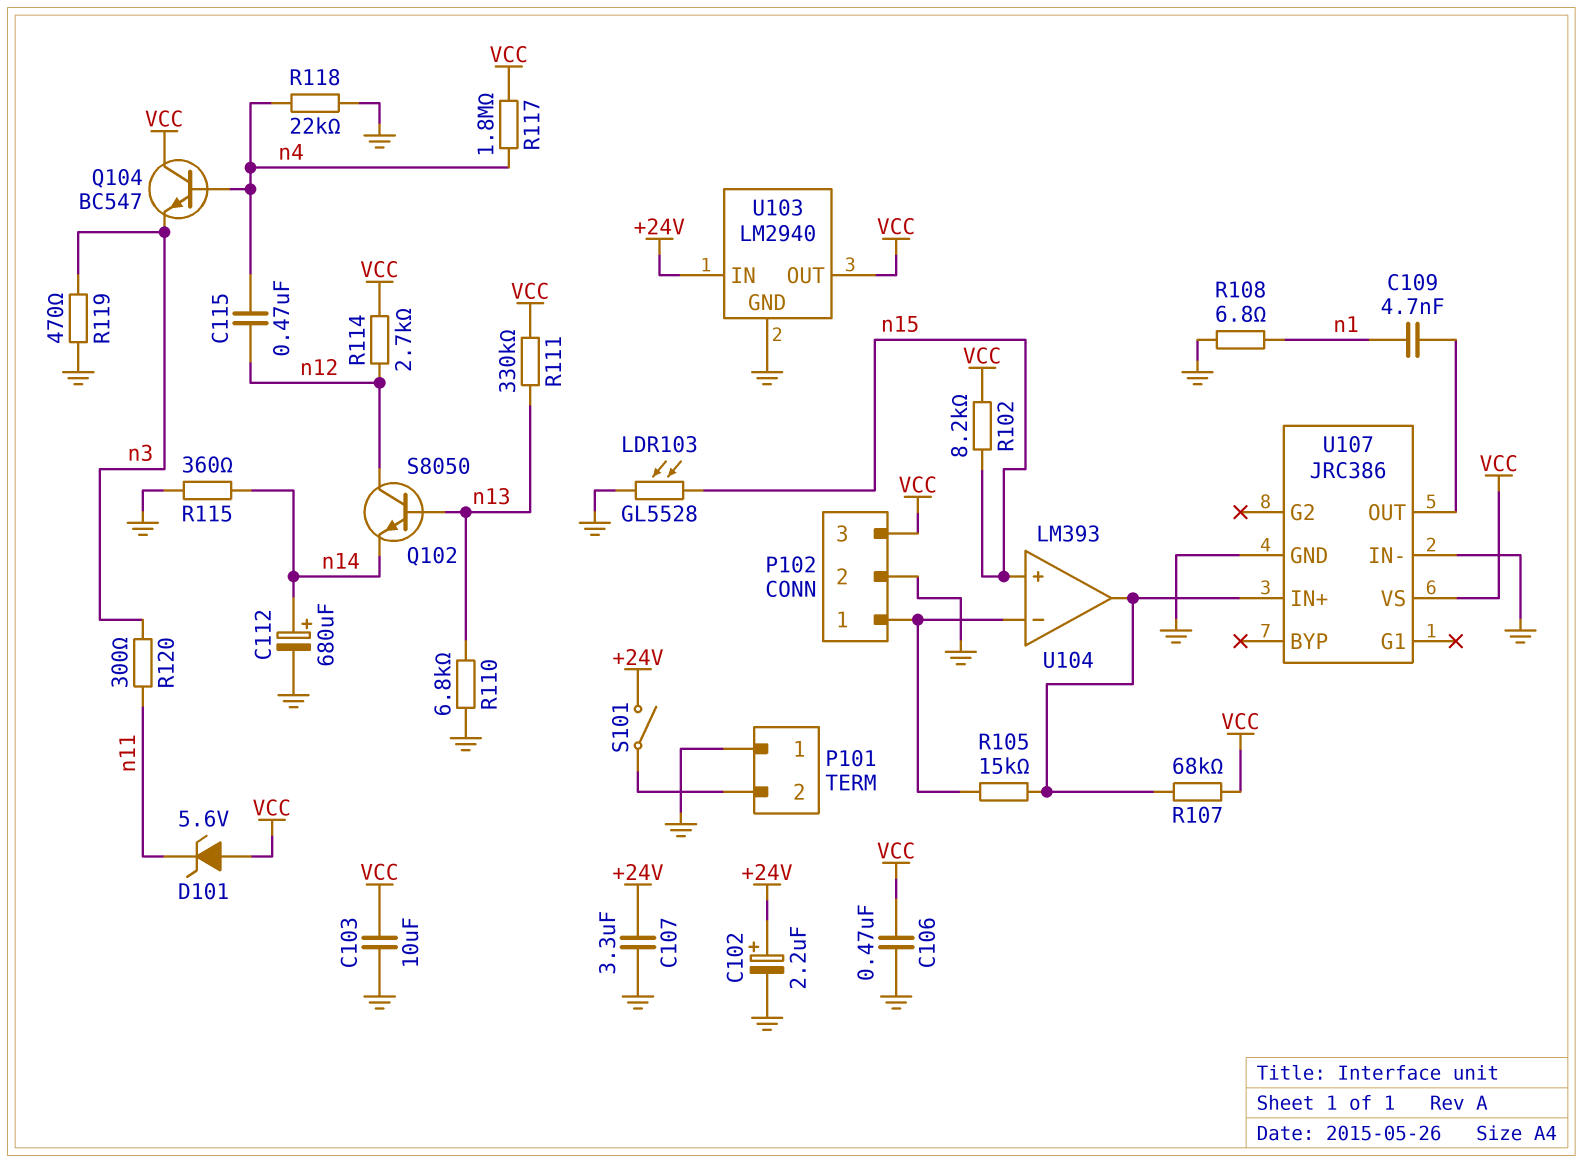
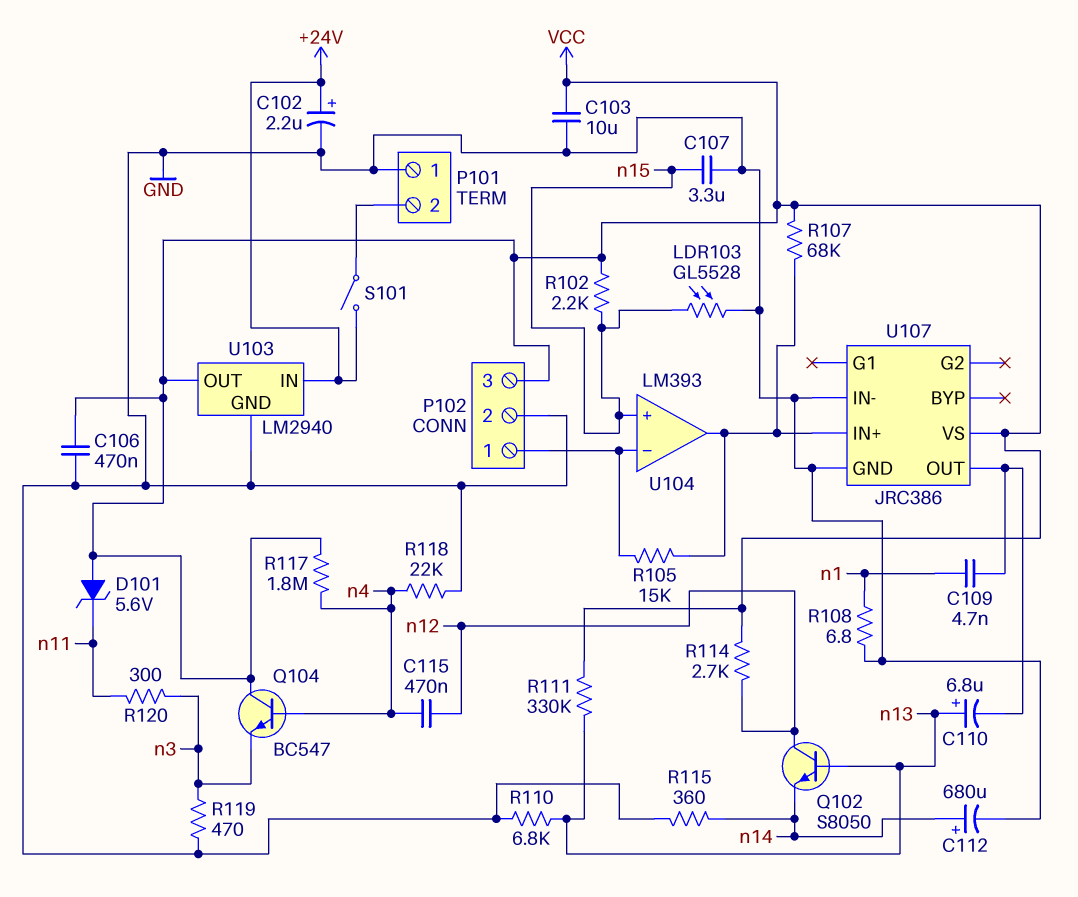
C107: 3.3uF (+24V, GND) -> 3.3uF (GND, n15)
C110: none -> 6.8uF (plus n13, minus U107/OUT)
R102: 8.2k (VCC, n15) -> 2.2k (VCC, n15)

